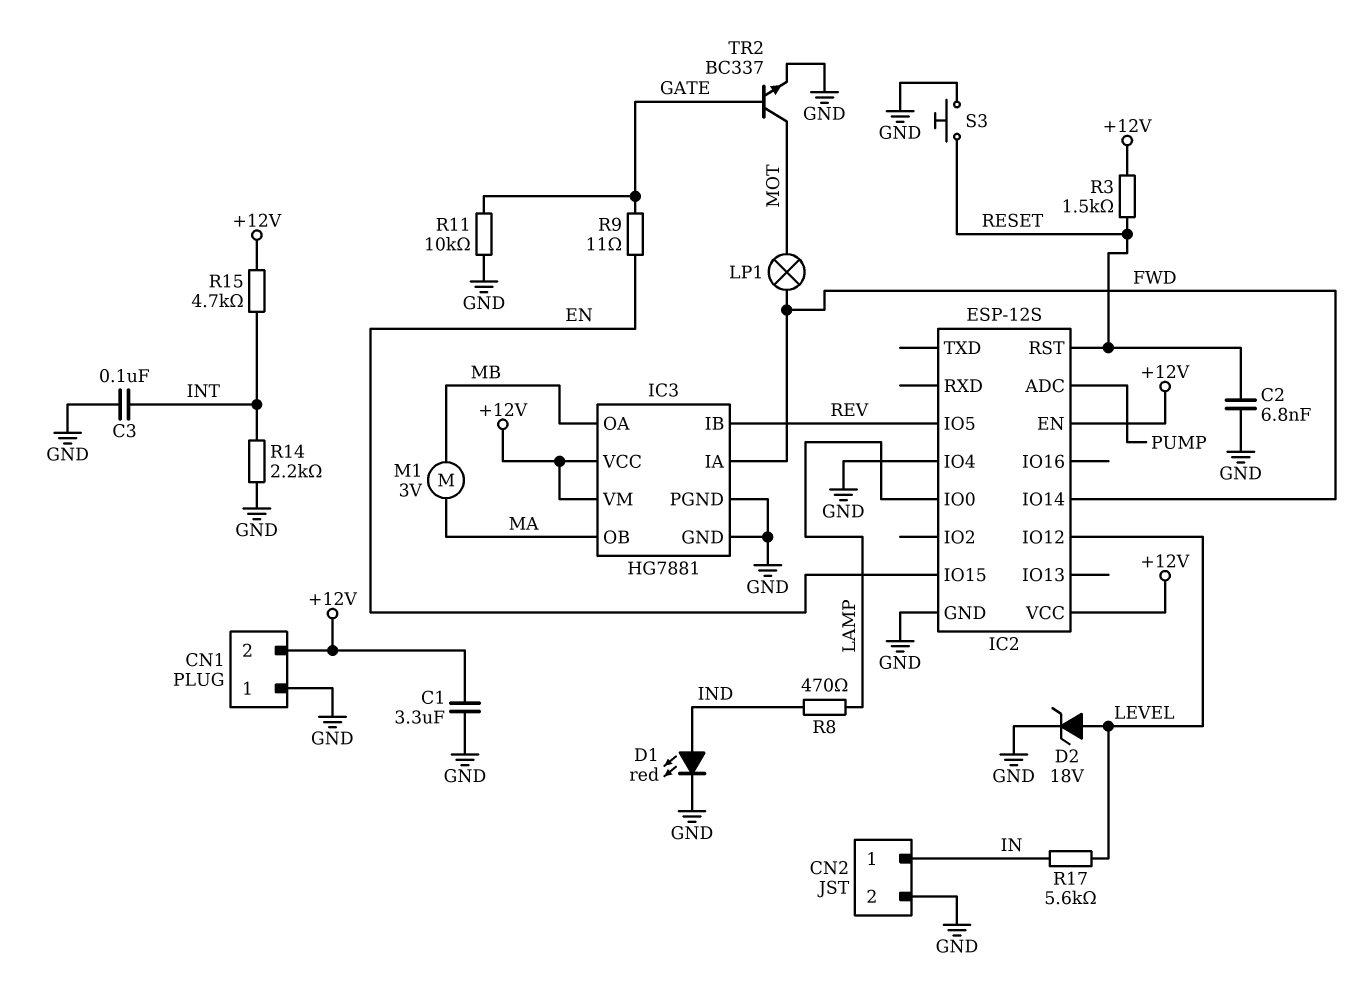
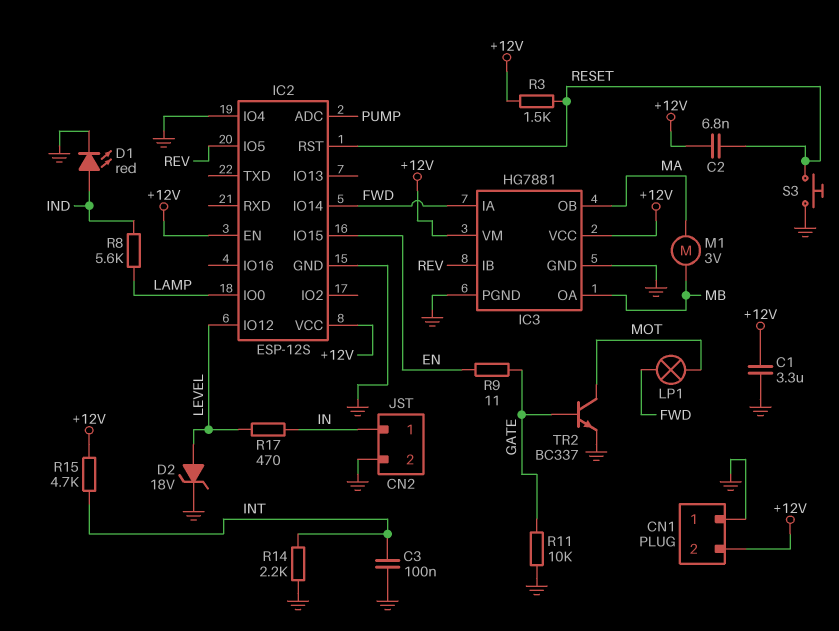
C2: 6.8nF (GND, RESET) -> 6.8nF (+12V, RESET)
R8: 470 (IND, LAMP) -> 5.6k (IND, LAMP)
R17: 5.6k (IN, LEVEL) -> 470 (IN, LEVEL)

